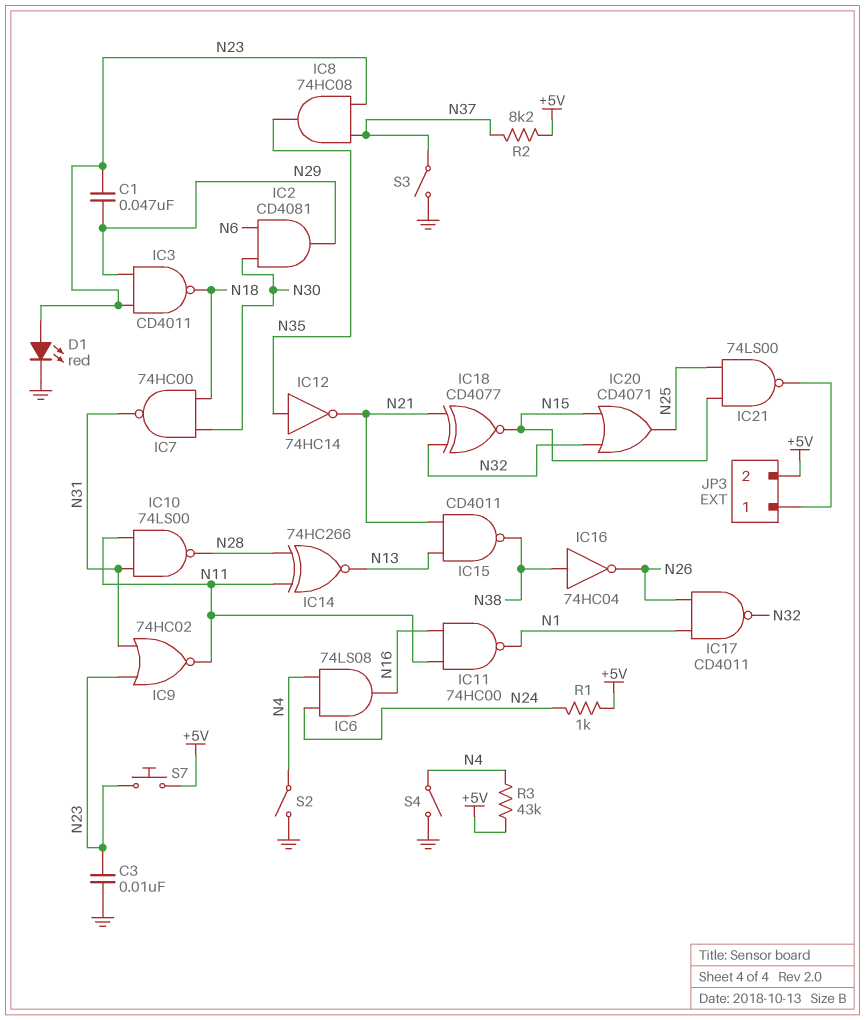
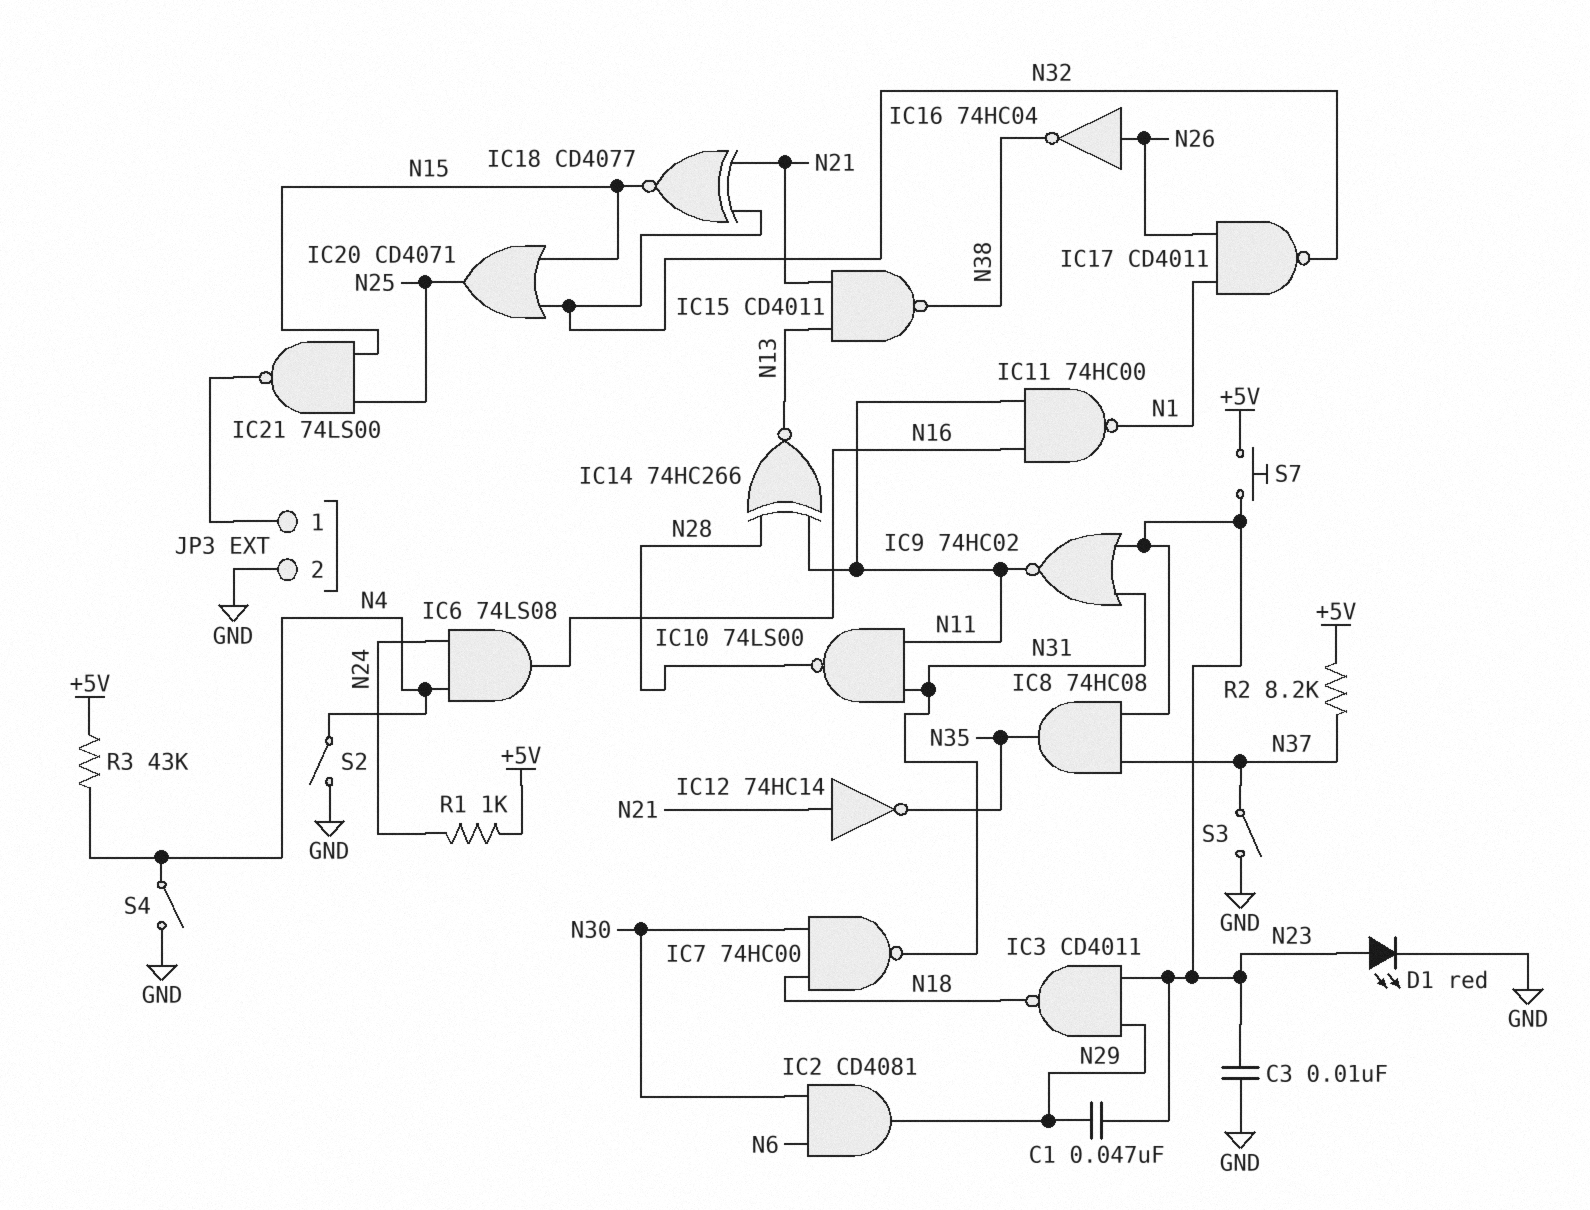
IC12: NOT 74HC14 (in N35, out N21) -> NOT 74HC14 (in N21, out N35)
IC16: NOT 74HC04 (in N38, out N26) -> NOT 74HC04 (in N26, out N38)
JP3 pin 2: +5V -> GND

